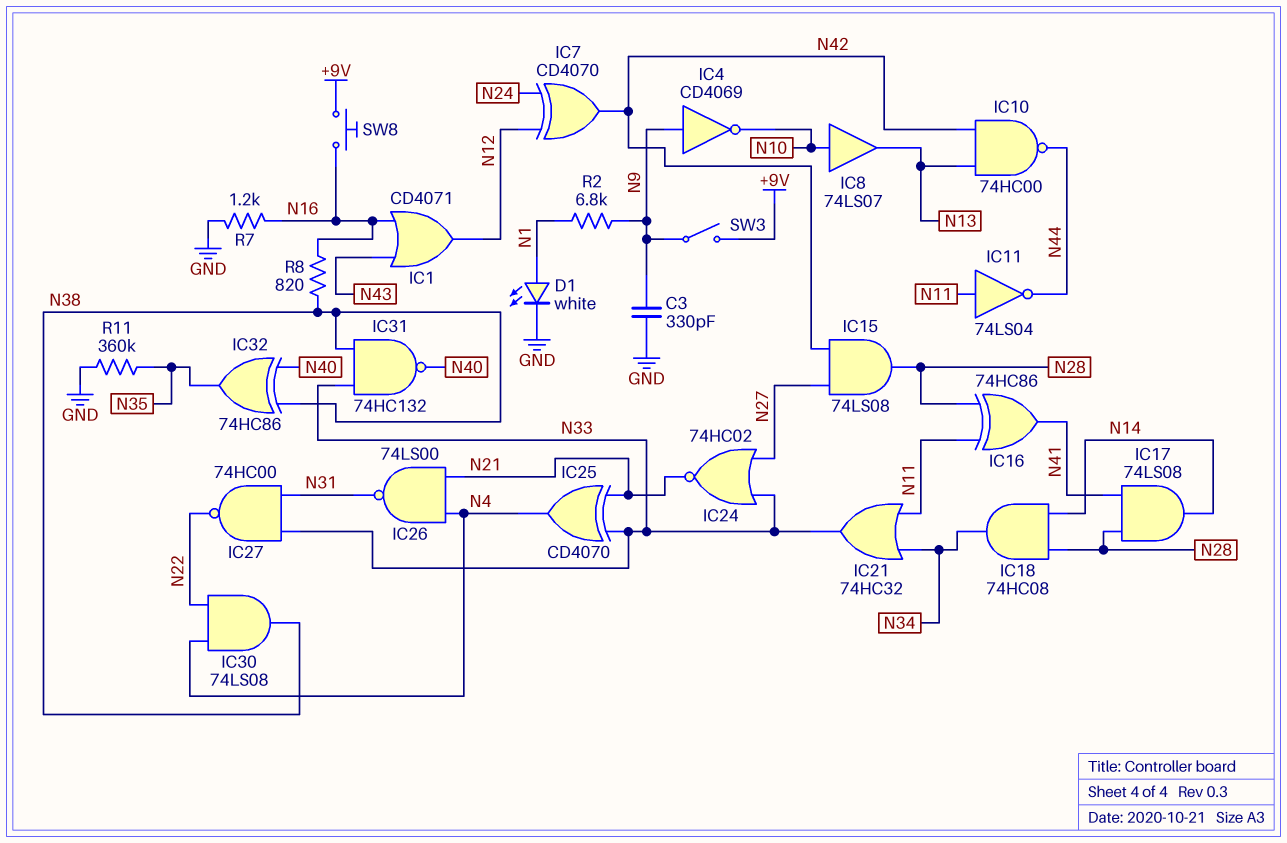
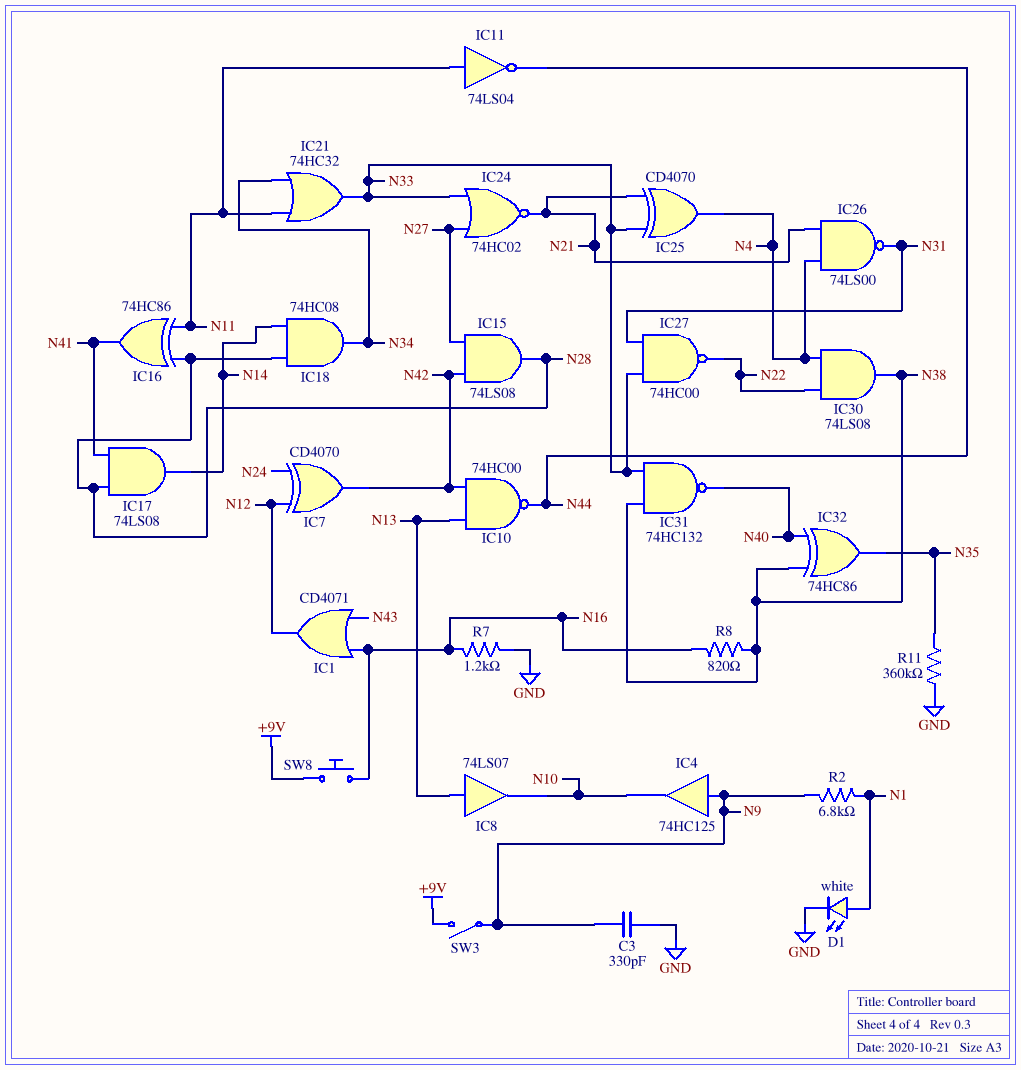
IC4: NOT CD4069 (in N9, out N10) -> buffer 74HC125 (in N9, out N10)
IC8: buffer 74LS07 (in N10, out N13) -> buffer 74LS07 (in N13, out N10)

